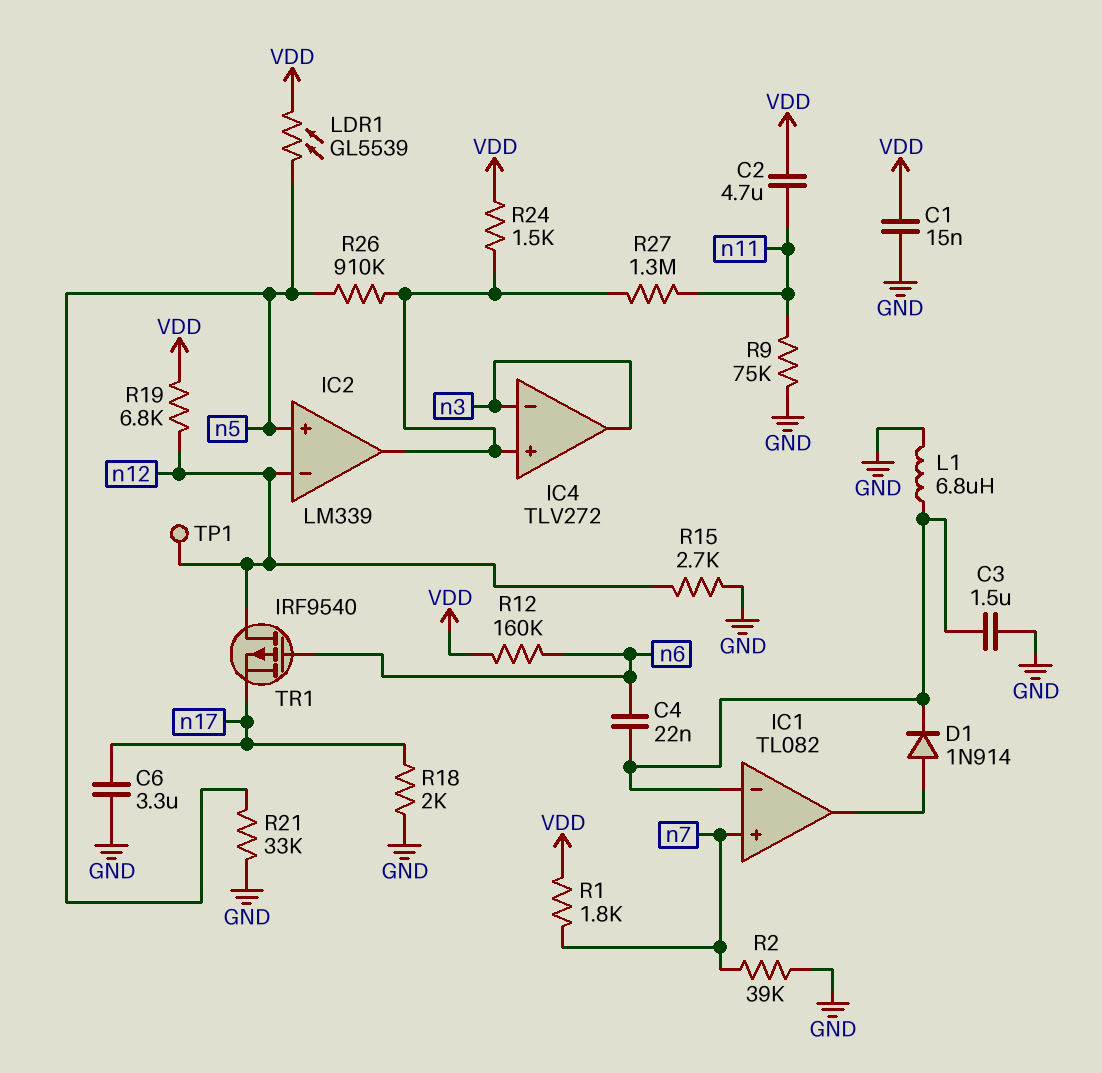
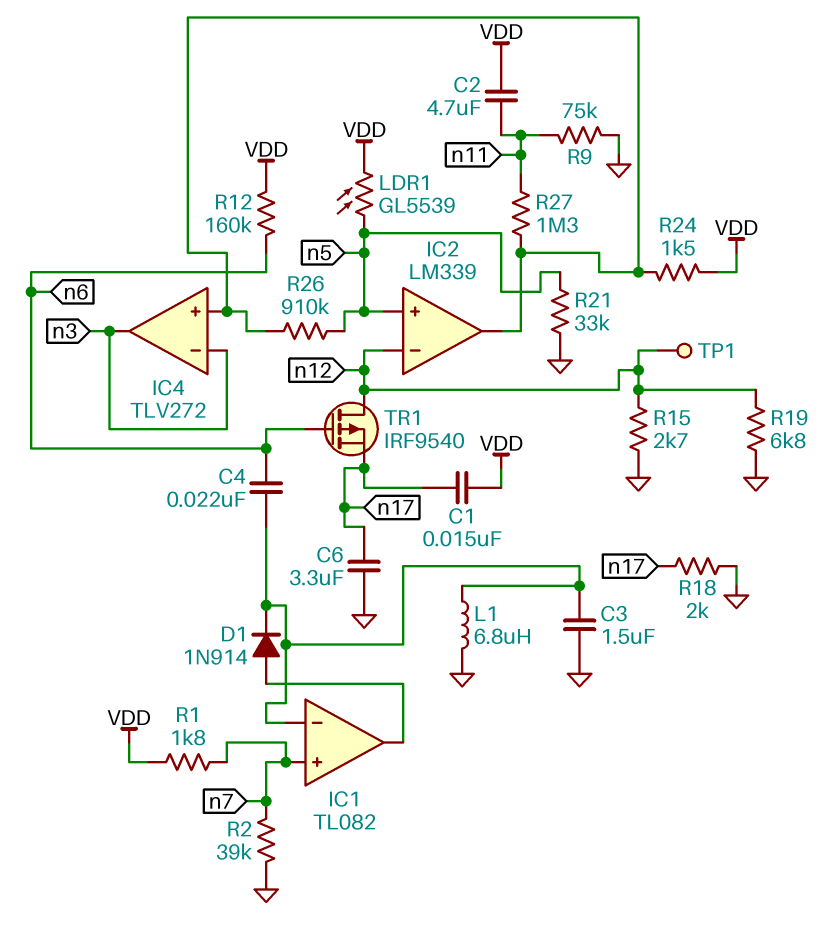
C1: 15nF (GND, VDD) -> 15nF (VDD, n17)
R19: 6.8k (VDD, n12) -> 6.8k (GND, n12)

